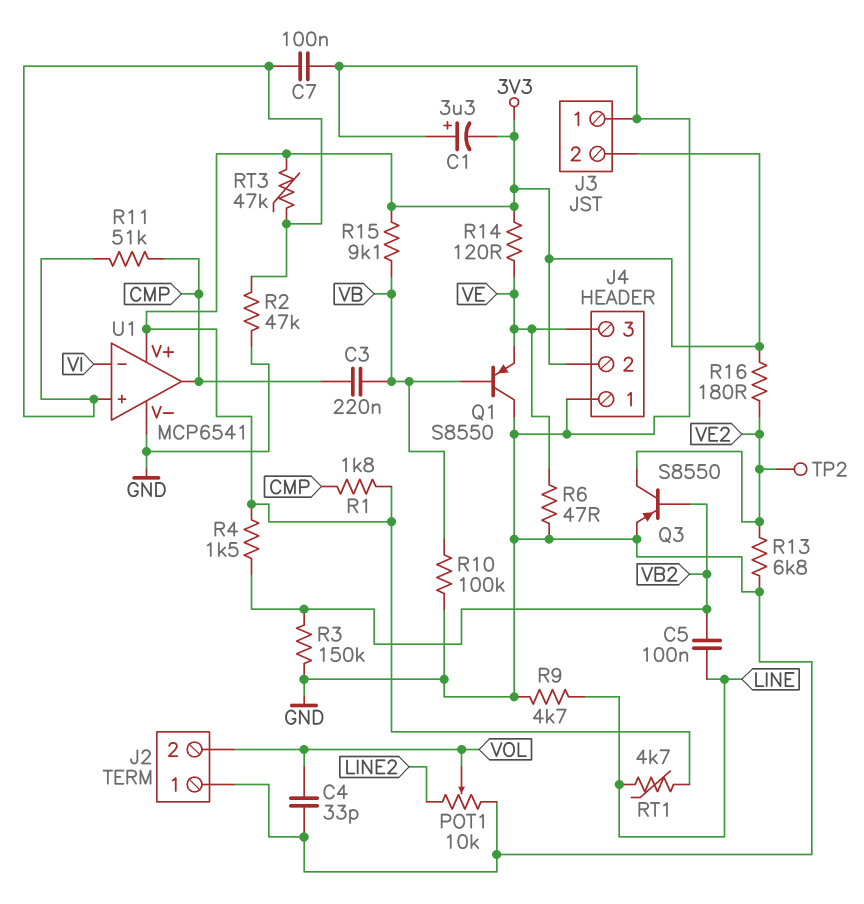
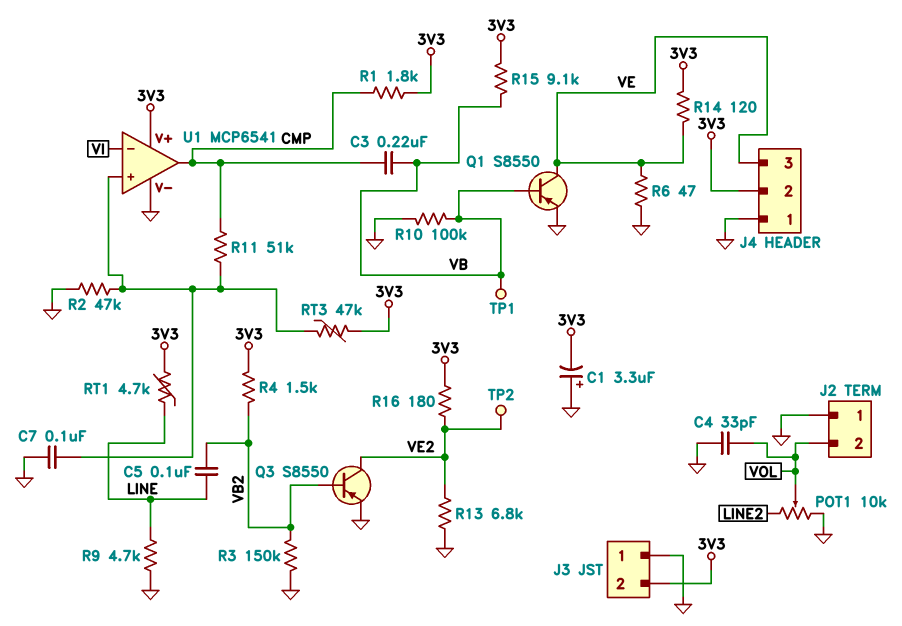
Q1: PNP S8550 (B VB, C GND, E VE) -> PNP S8550 (B VB, C VE, E GND)
TP1: none -> test point (VB)

